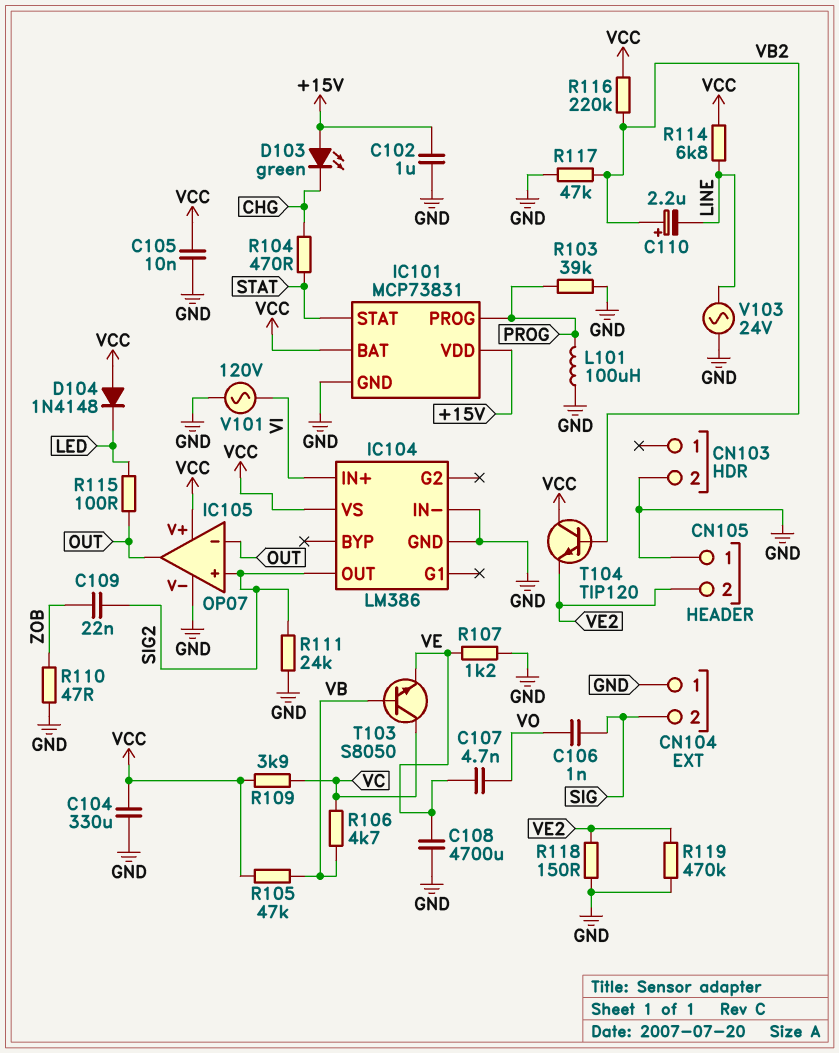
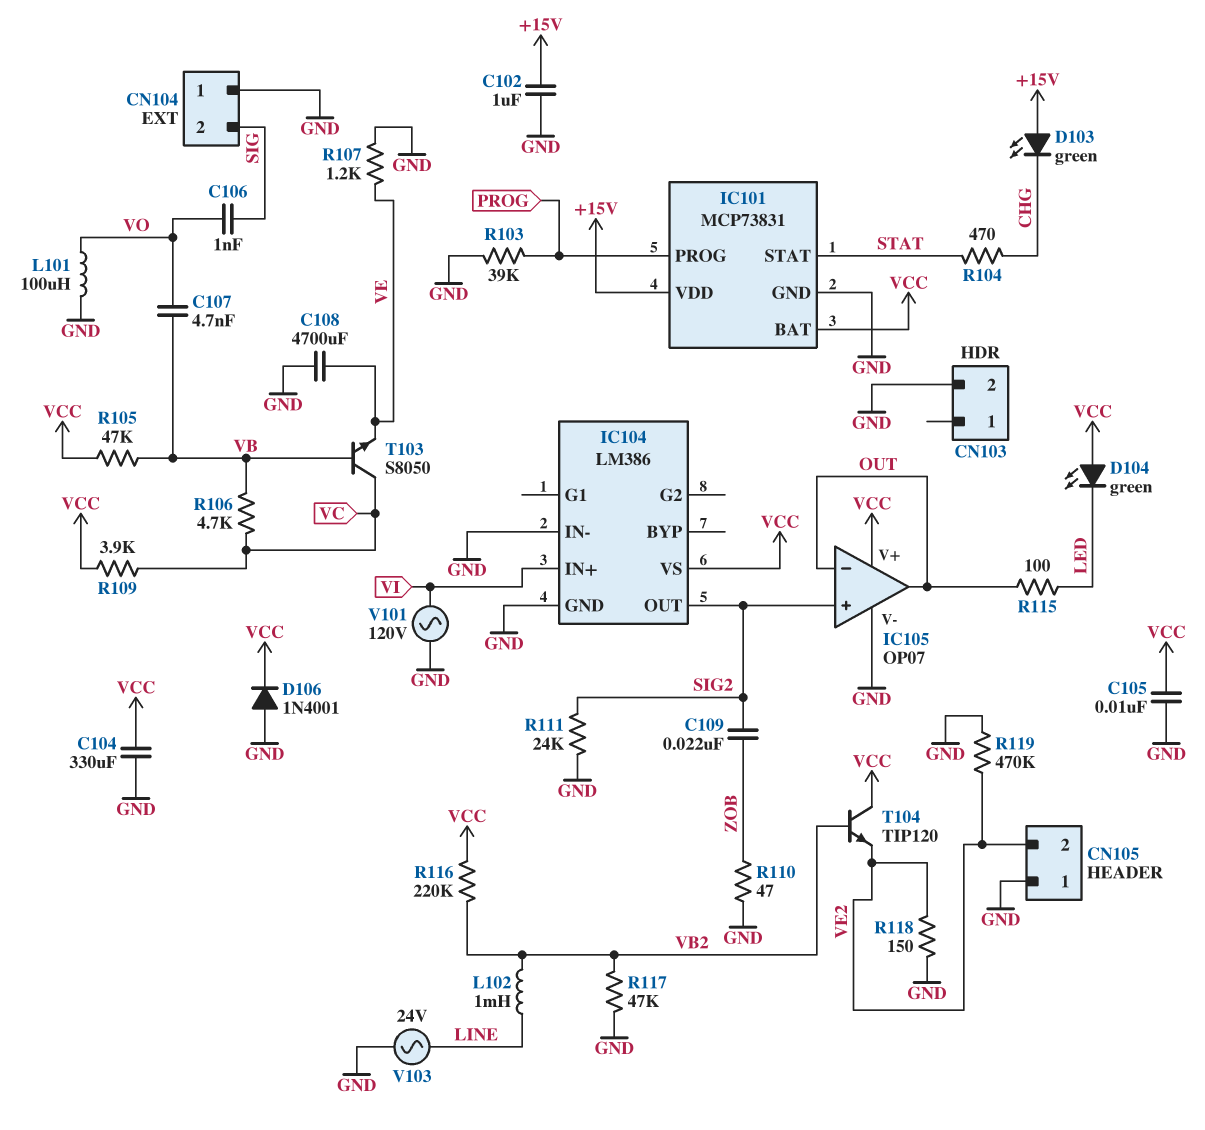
C107: 4.7nF (VE, VO) -> 4.7nF (VB, VO)
C110: 2.2uF (plus VB2, minus LINE) -> none
D104: diode 1N4148 (A VCC, K LED) -> LED green (A VCC, K LED)
D106: none -> diode 1N4001 (A GND, K VCC)
L101: 100uH (GND, PROG) -> 100uH (GND, VO)
L102: none -> 1mH (LINE, VB2)
R114: 6.8k (LINE, VCC) -> none

